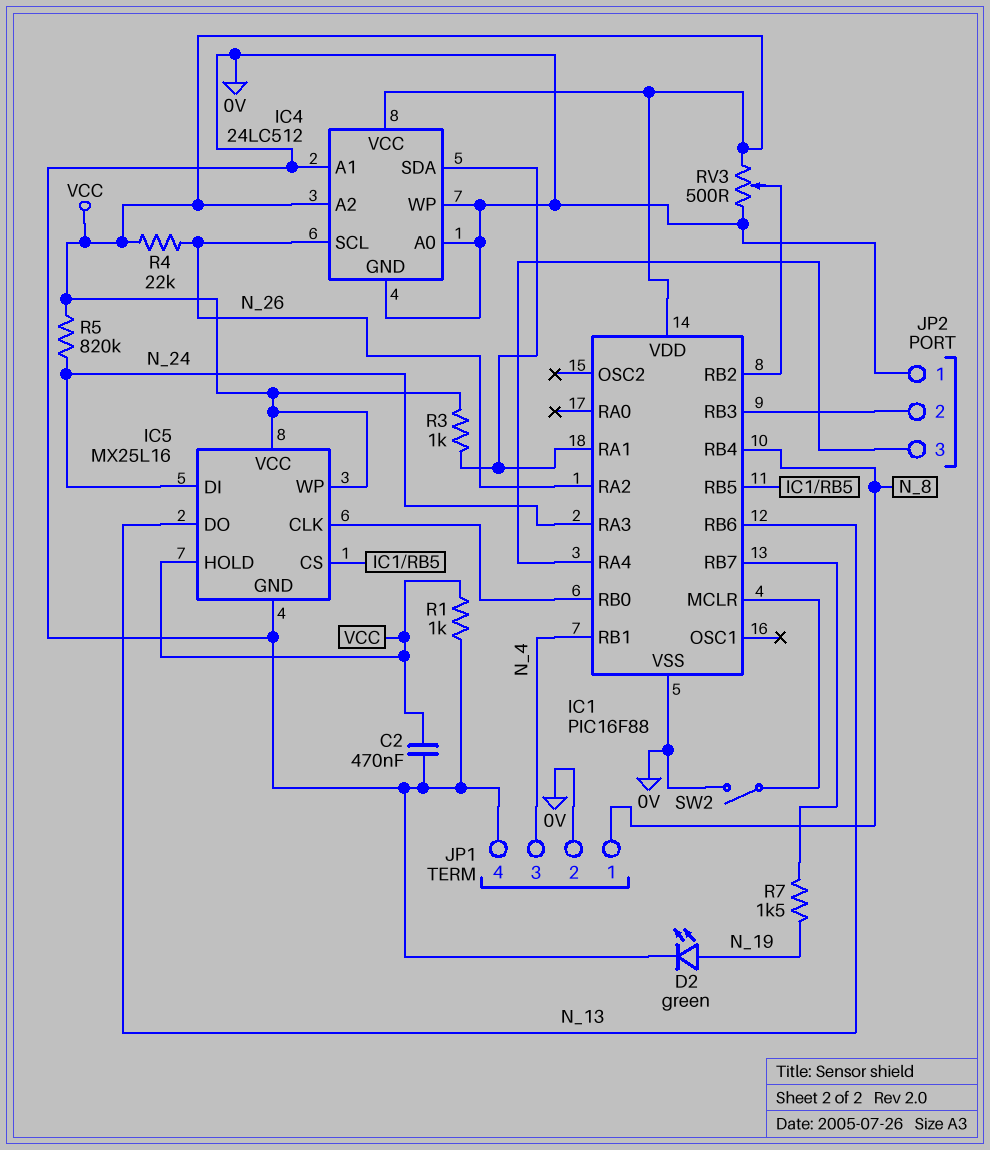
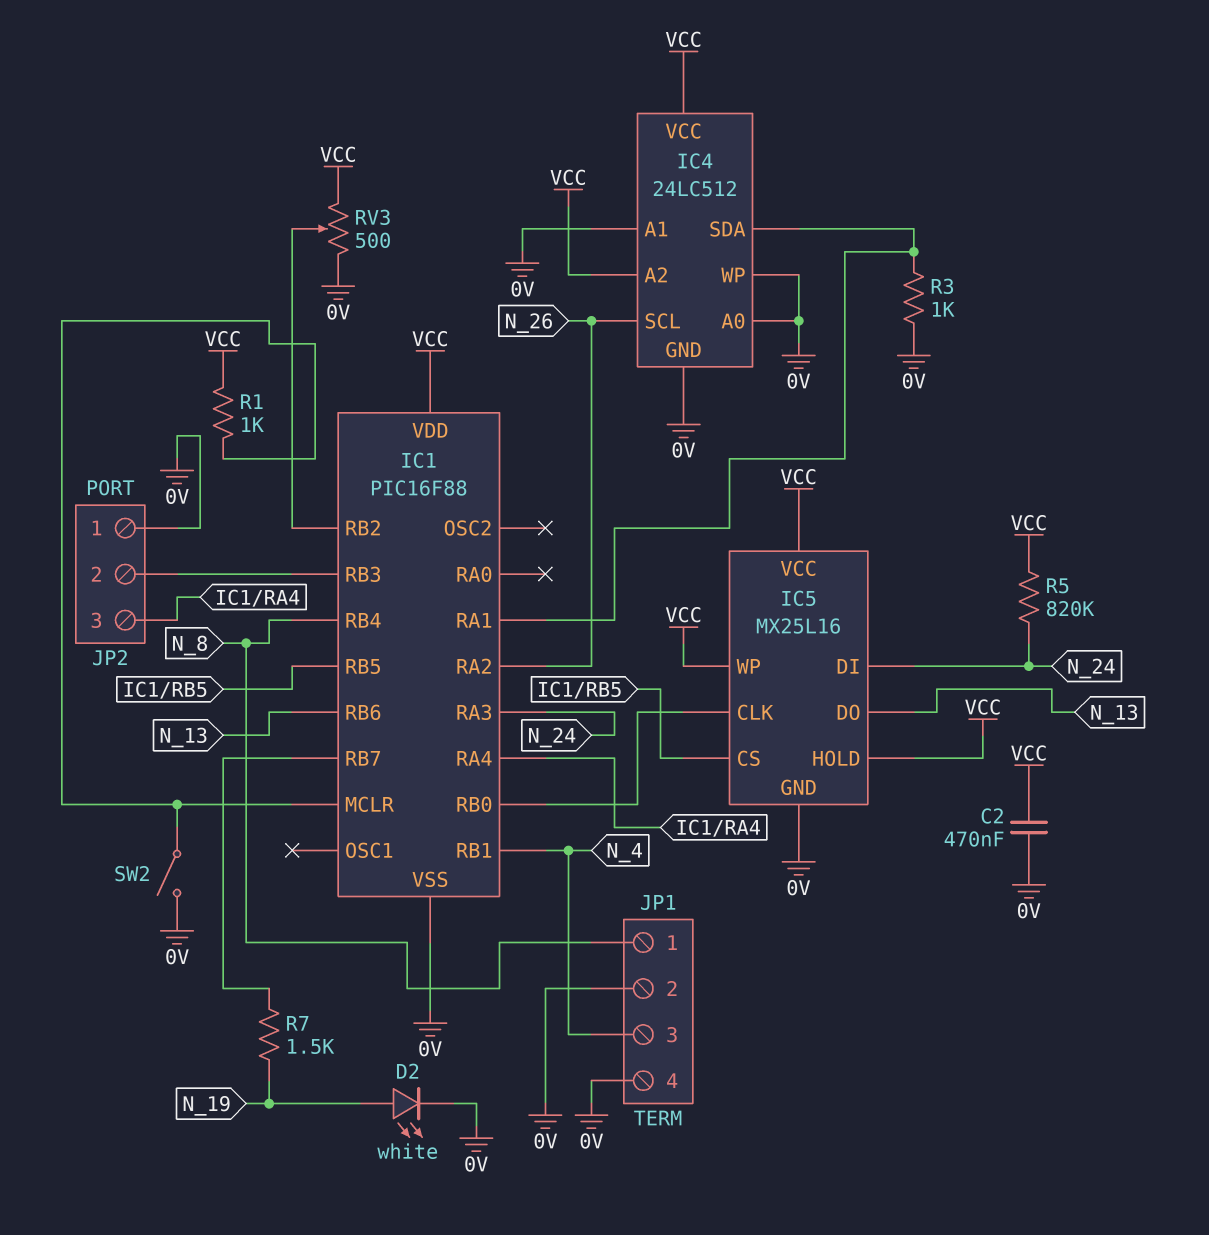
D2: LED green (A N_19, K 0V) -> LED white (A N_19, K 0V)
R1: 1k (0V, VCC) -> 1k (IC1/MCLR, VCC)
R3: 1k (IC1/RA1, VCC) -> 1k (0V, IC1/RA1)
R4: 22k (N_26, VCC) -> none

